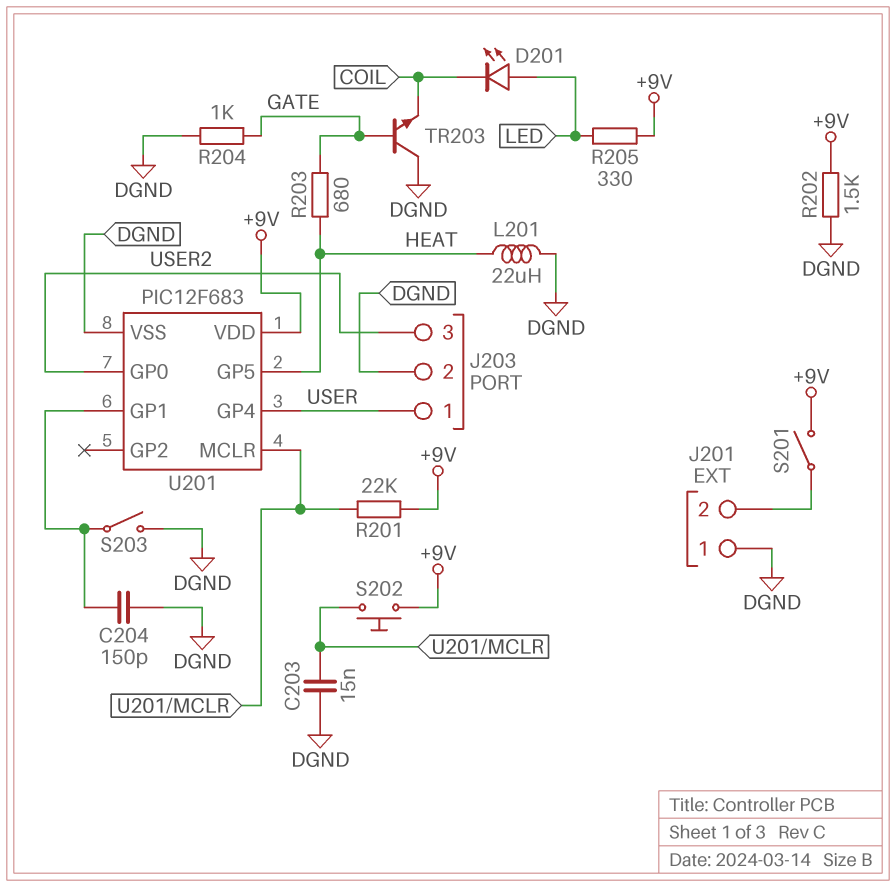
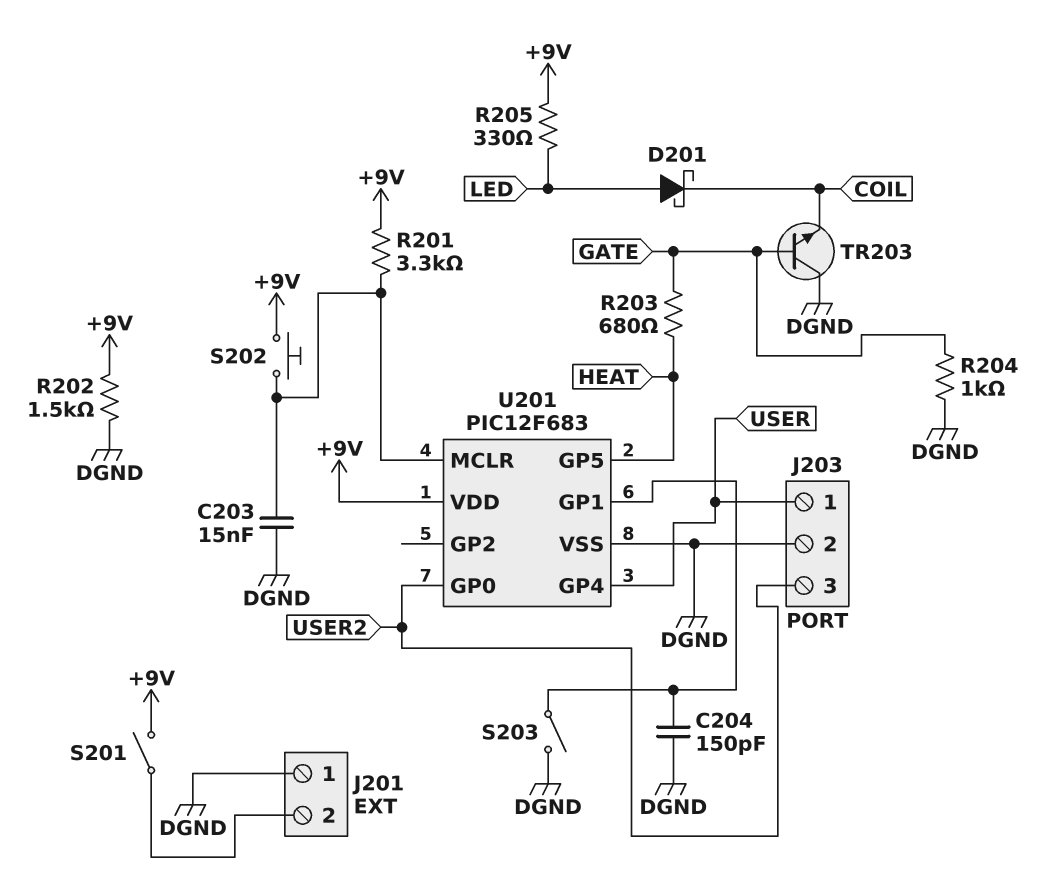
D201: LED (A LED, K COIL) -> schottky (A LED, K COIL)
L201: 22uH (DGND, HEAT) -> none
R201: 22k (+9V, U201/MCLR) -> 3.3k (+9V, U201/MCLR)

